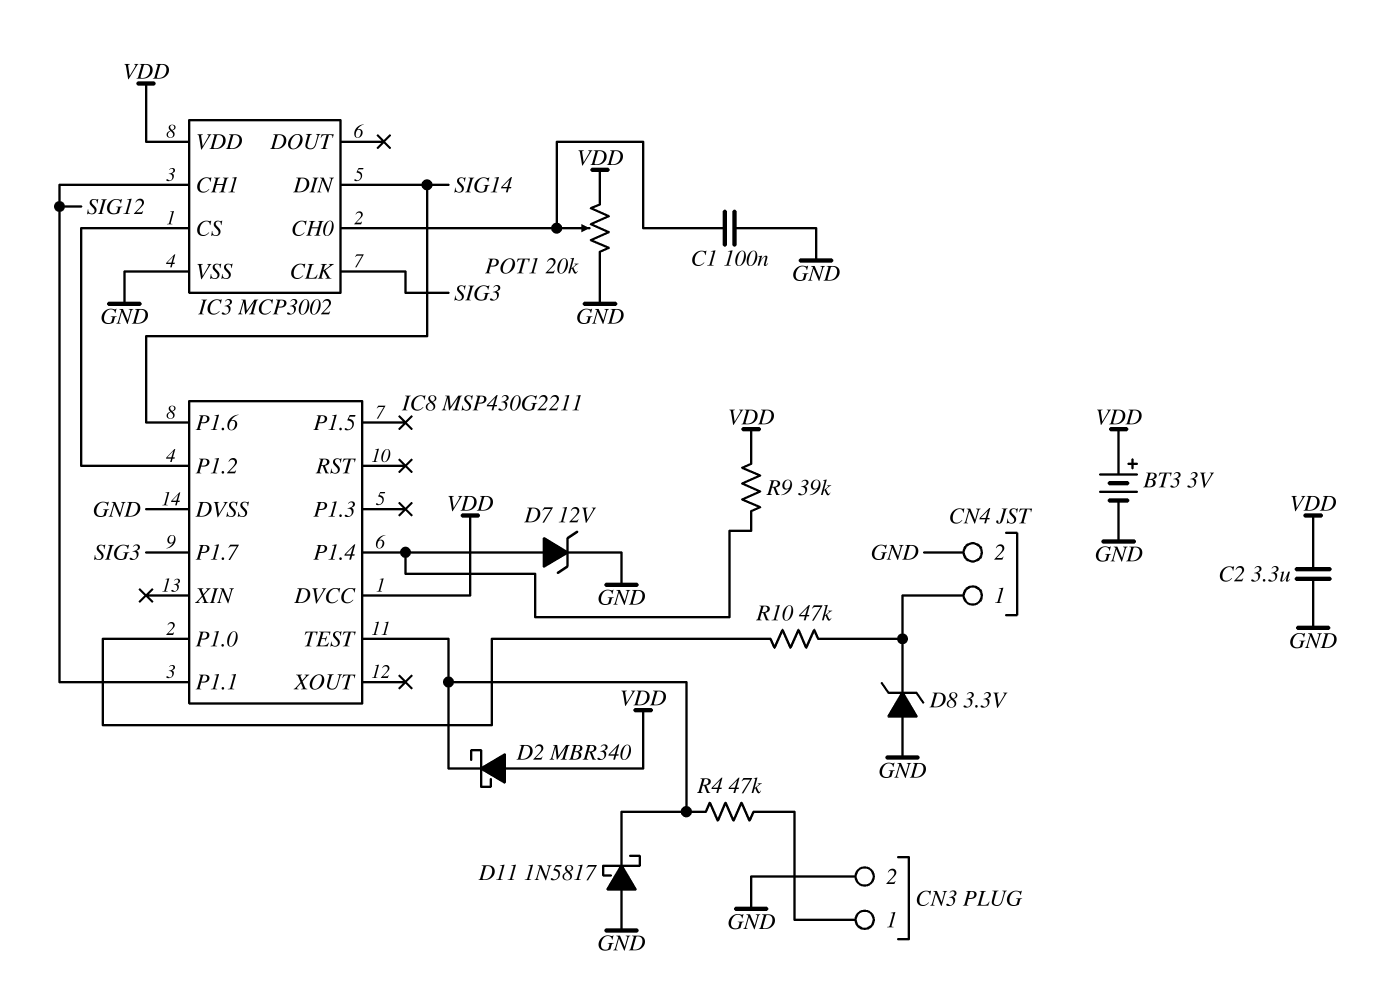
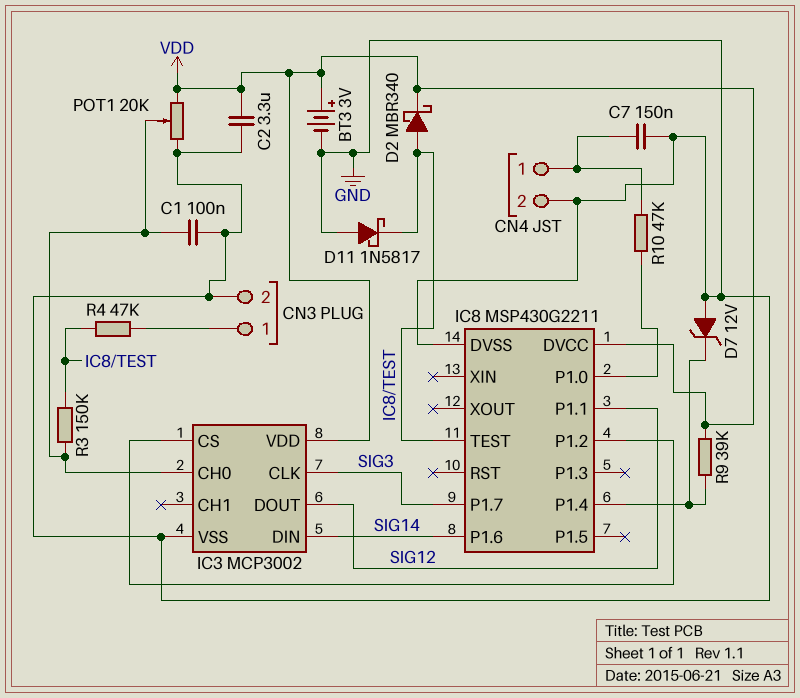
C7: none -> 150nF (CN4/1, GND)
D2: schottky MBR340 (A VDD, K IC8/TEST) -> schottky MBR340 (A IC8/TEST, K VDD)
D7: zener 12V (A IC8/P1.4, K GND) -> zener 12V (A GND, K IC8/P1.4)
D8: zener 3.3V (A GND, K CN4/1) -> none
IC3 pin CH1: SIG12 -> none
IC3 pin DOUT: none -> SIG12
R3: none -> 150k (IC3/CH0, IC8/TEST)

